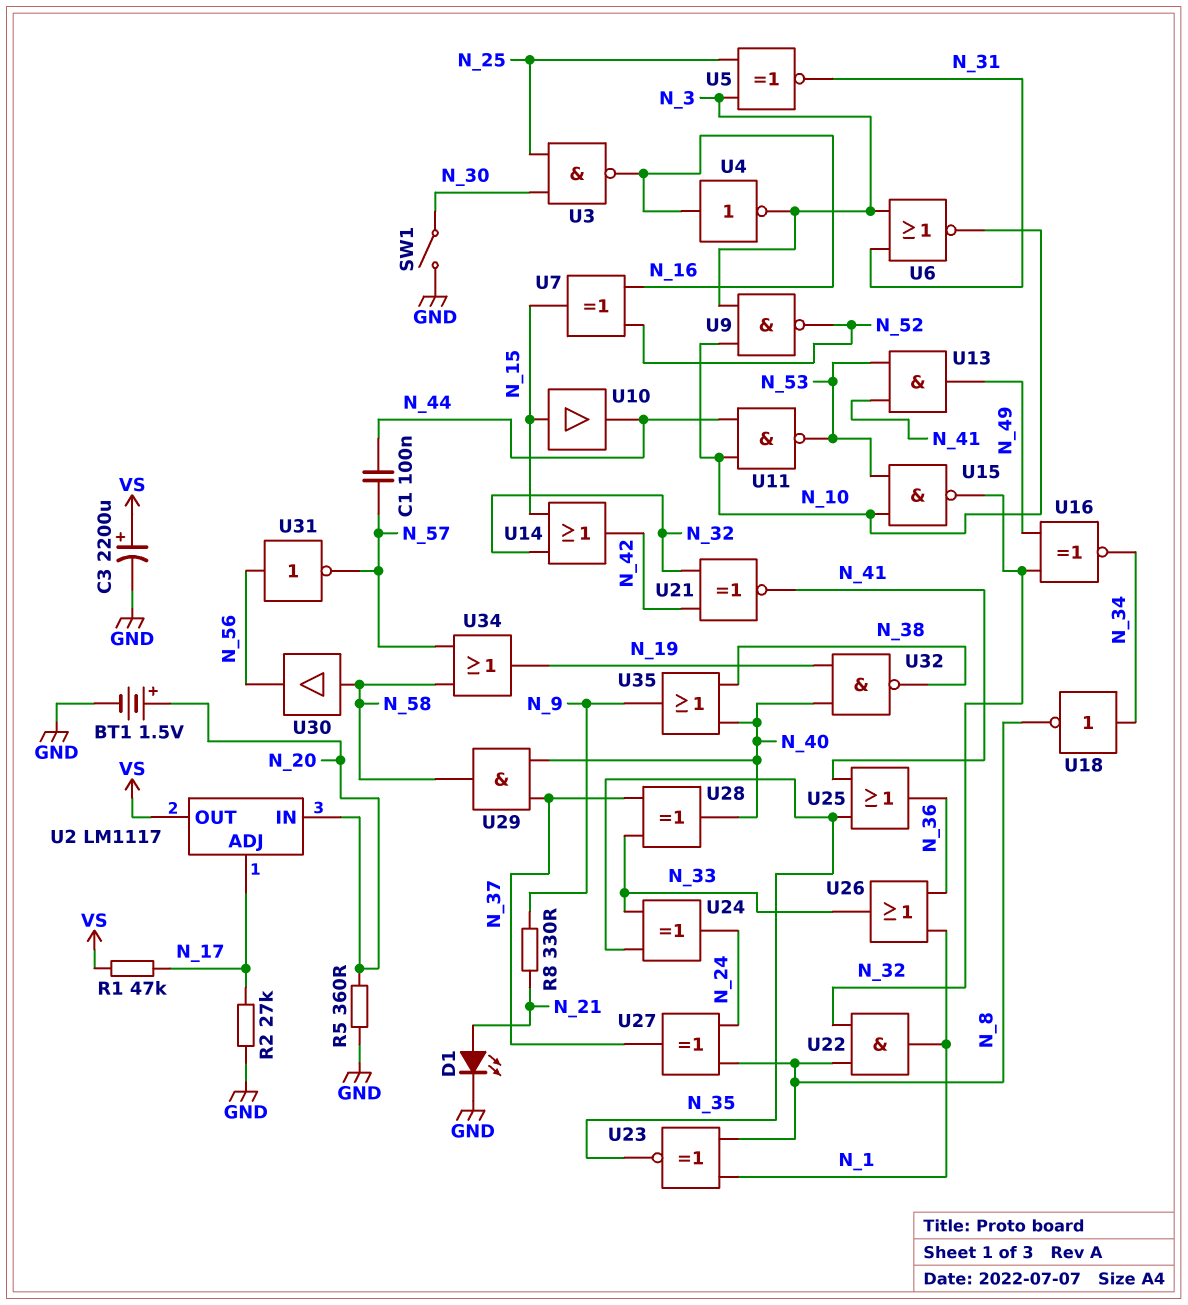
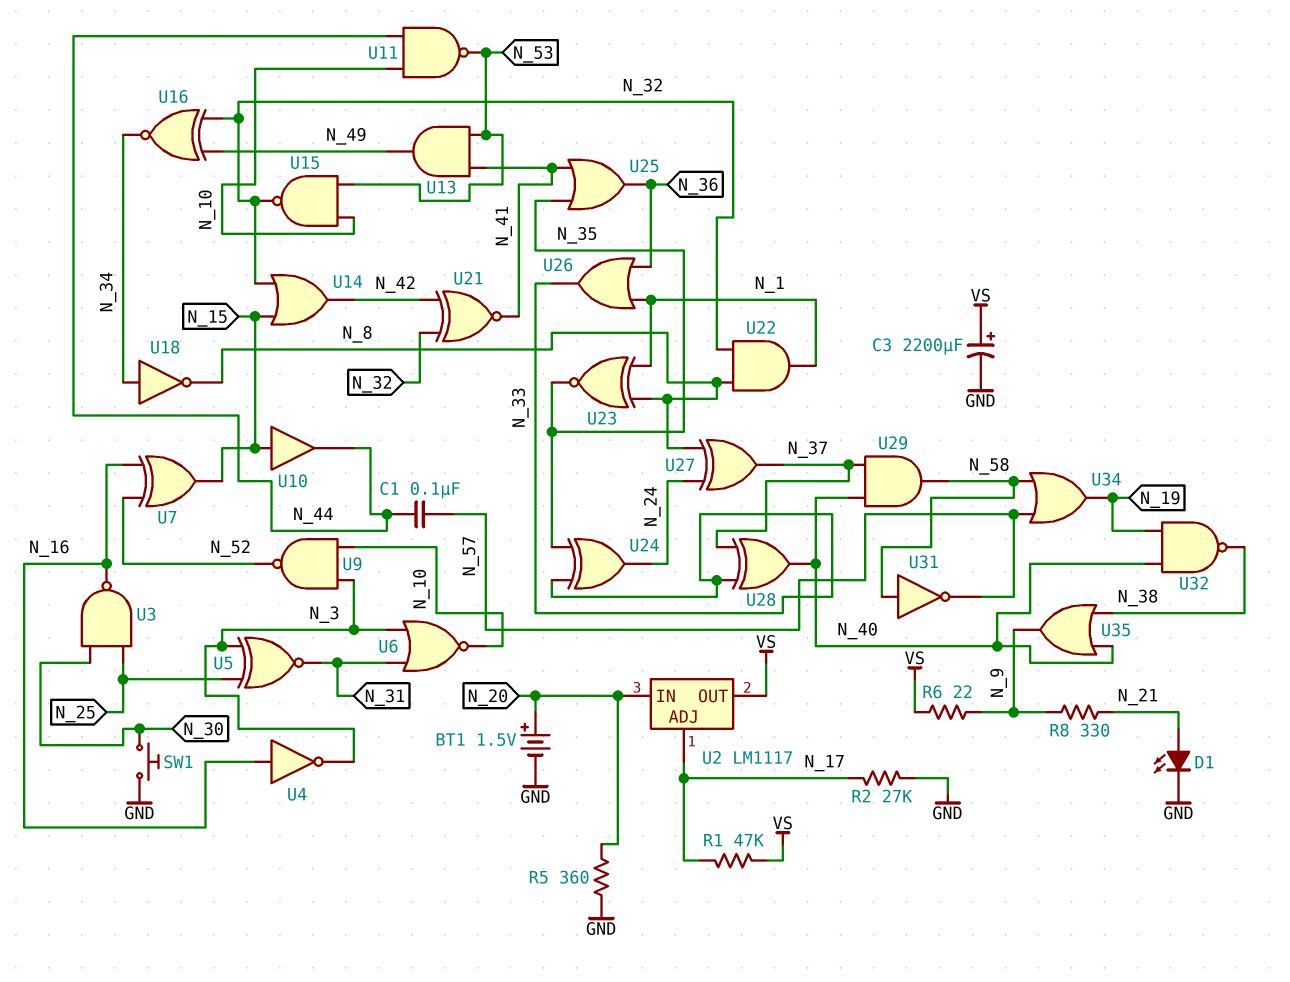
R6: none -> 22 (N_9, VS)
SW1: switch (GND, N_30) -> button (GND, N_30)
U30: buffer (in N_58, out N_56) -> none
U31: NOT (in N_56, out N_57) -> NOT (in N_58, out N_57)

